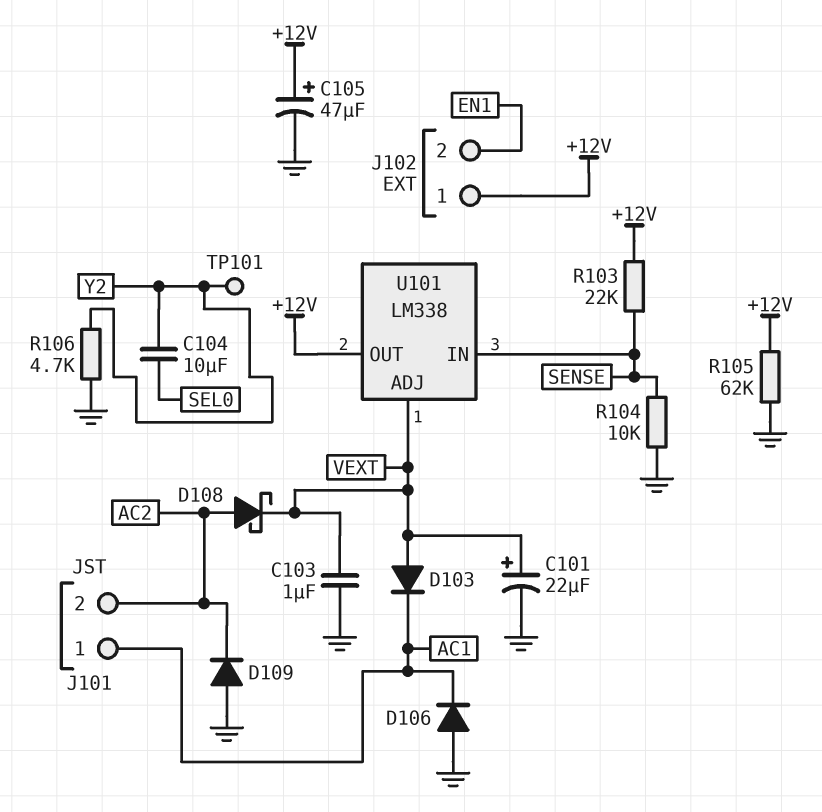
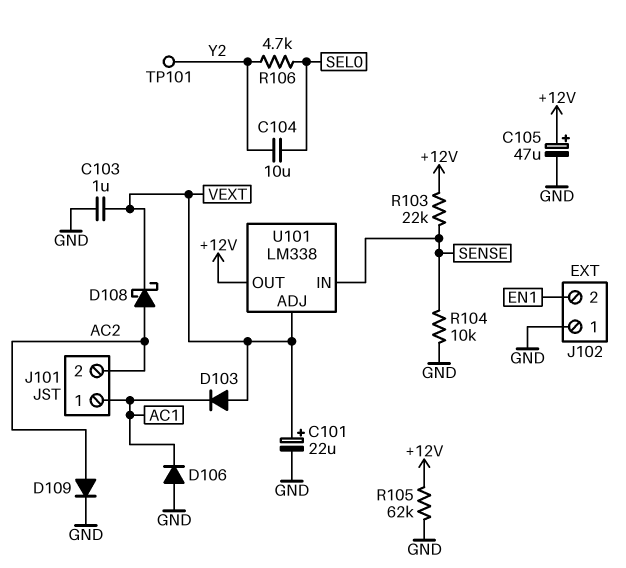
D109: diode (A GND, K AC2) -> diode (A AC2, K GND)
J102 pin 1: +12V -> GND
R106: 4.7k (GND, Y2) -> 4.7k (SEL0, Y2)

